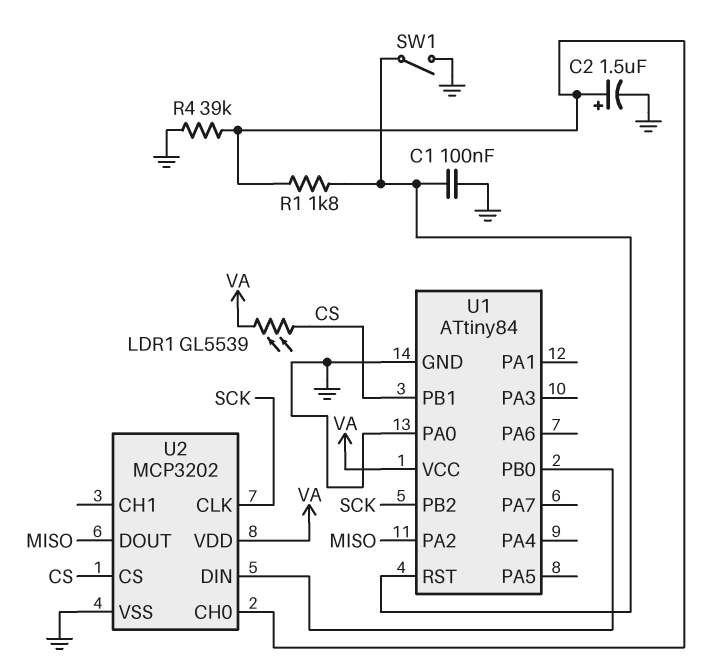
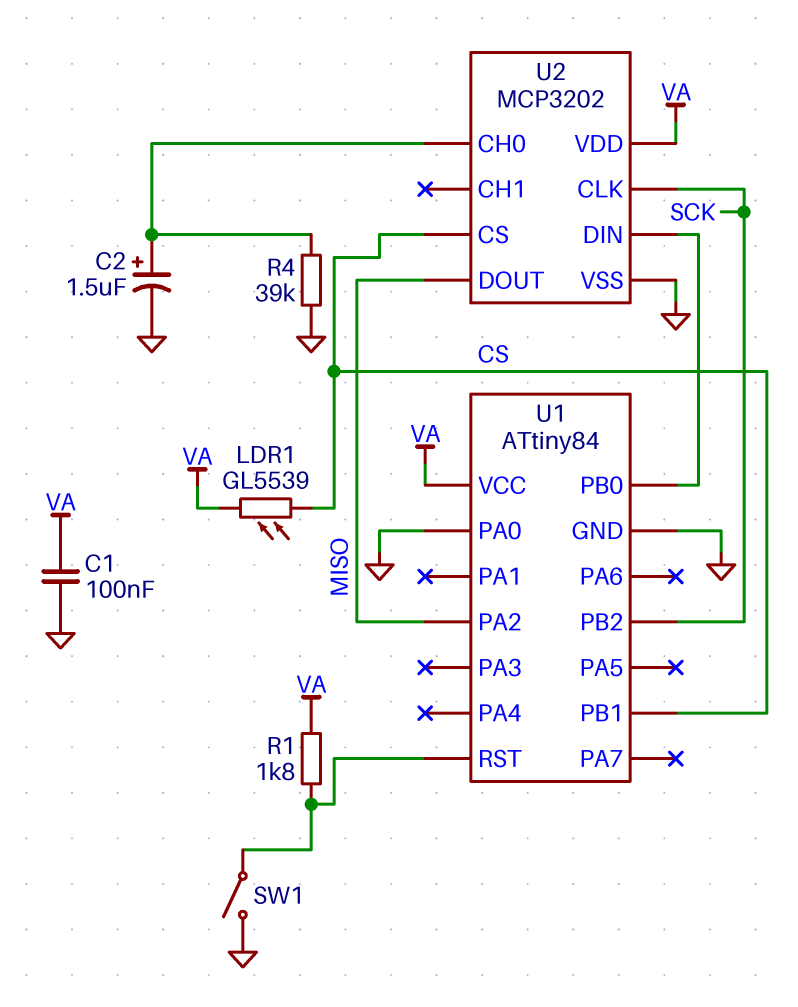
C1: 100nF (GND, U1/RST) -> 100nF (GND, VA)
R1: 1.8k (U1/RST, U2/CH0) -> 1.8k (U1/RST, VA)

